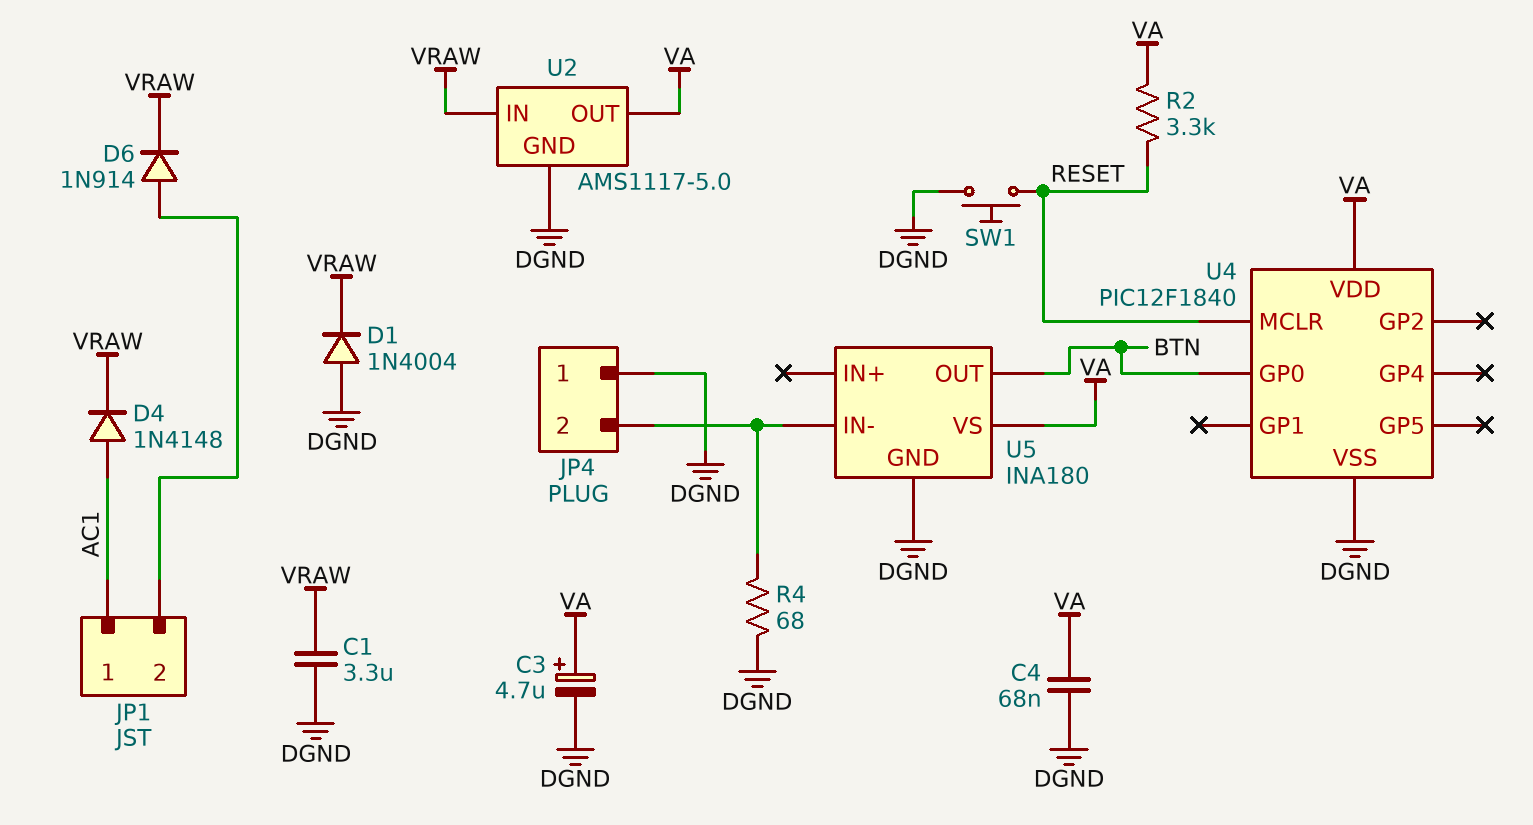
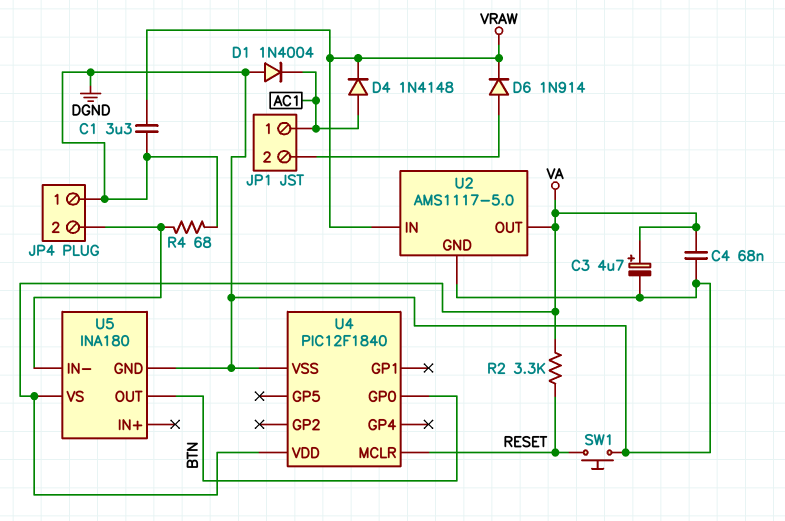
D1: diode 1N4004 (A DGND, K VRAW) -> diode 1N4004 (A DGND, K AC1)

